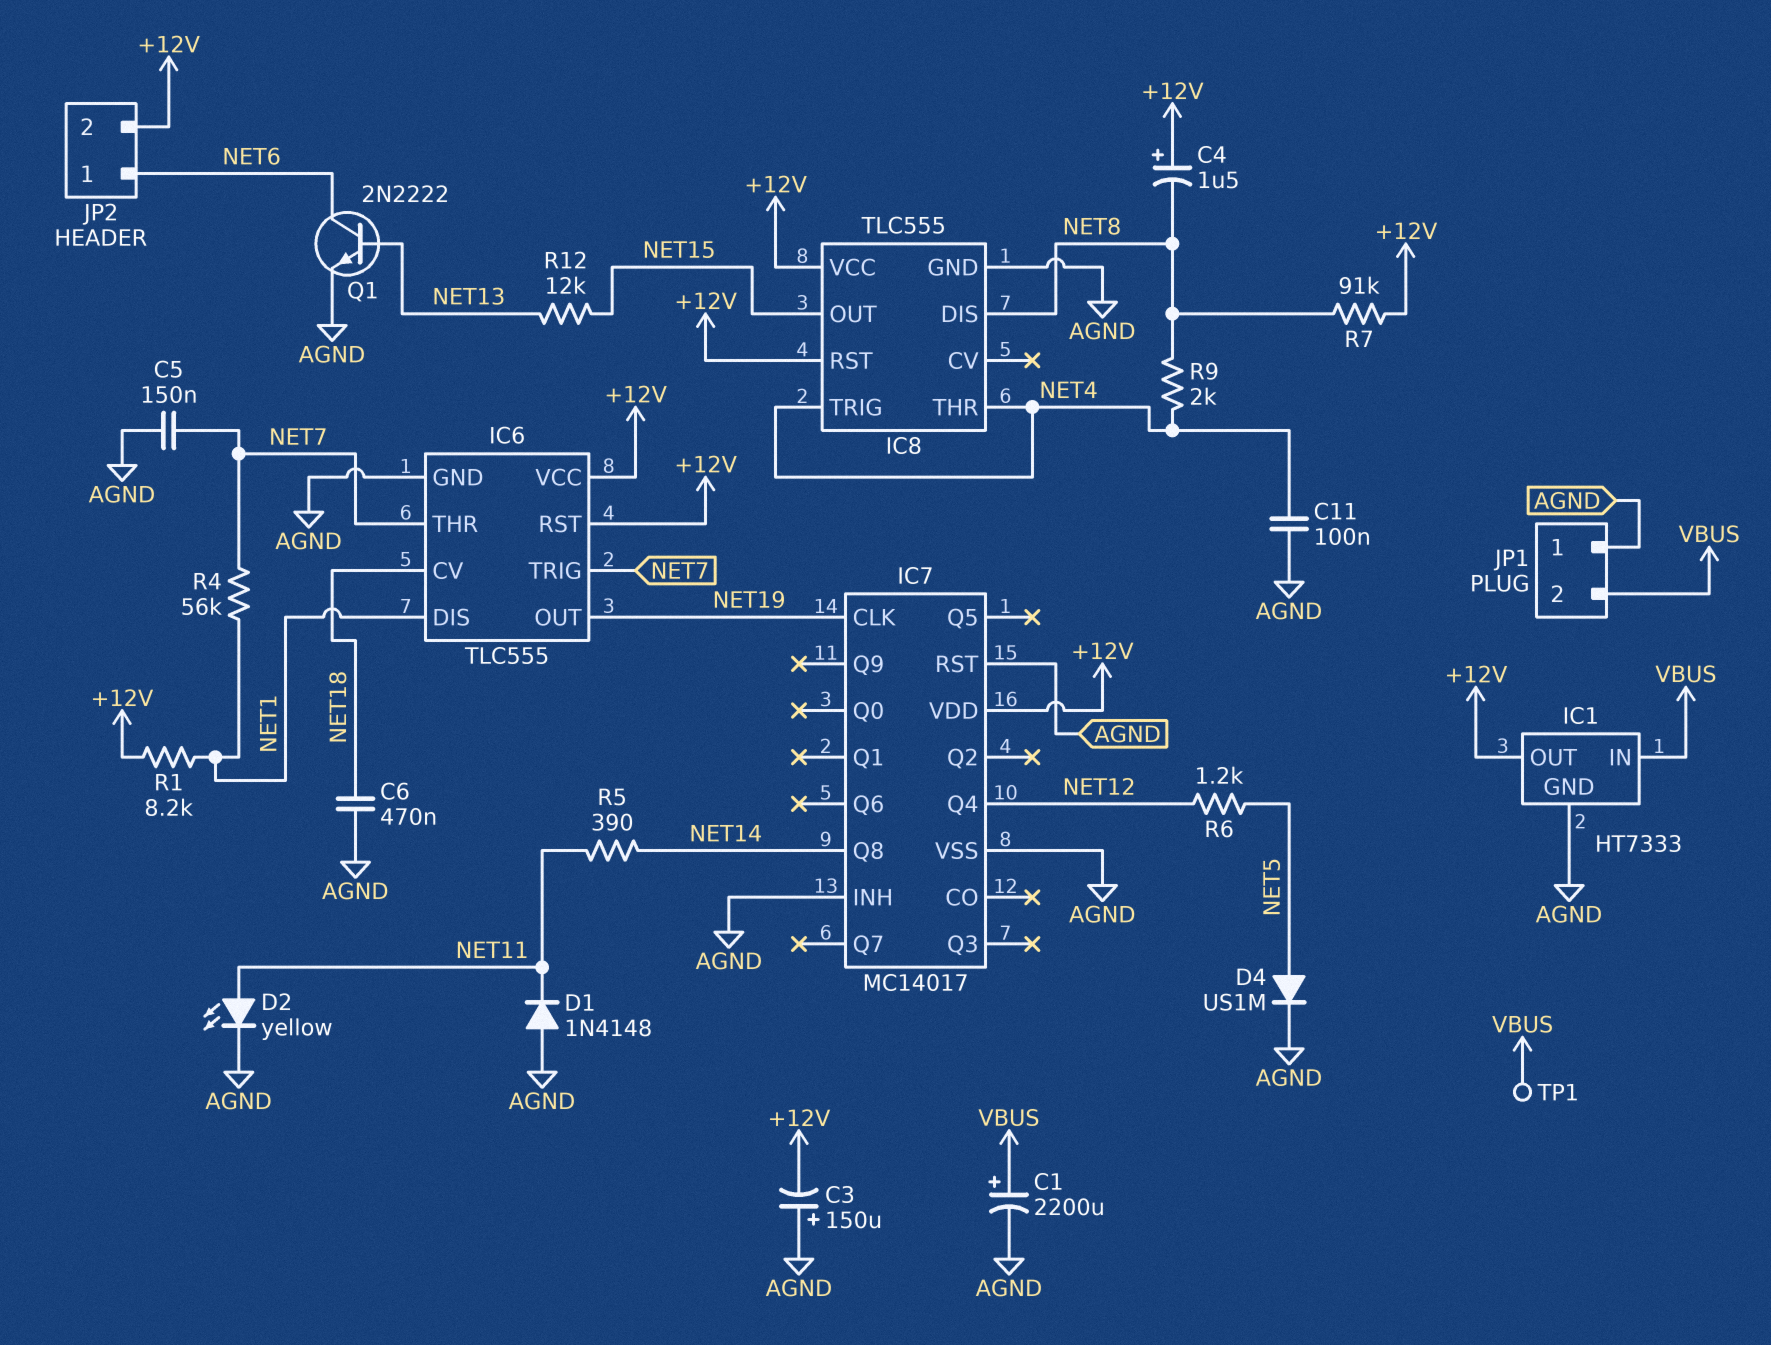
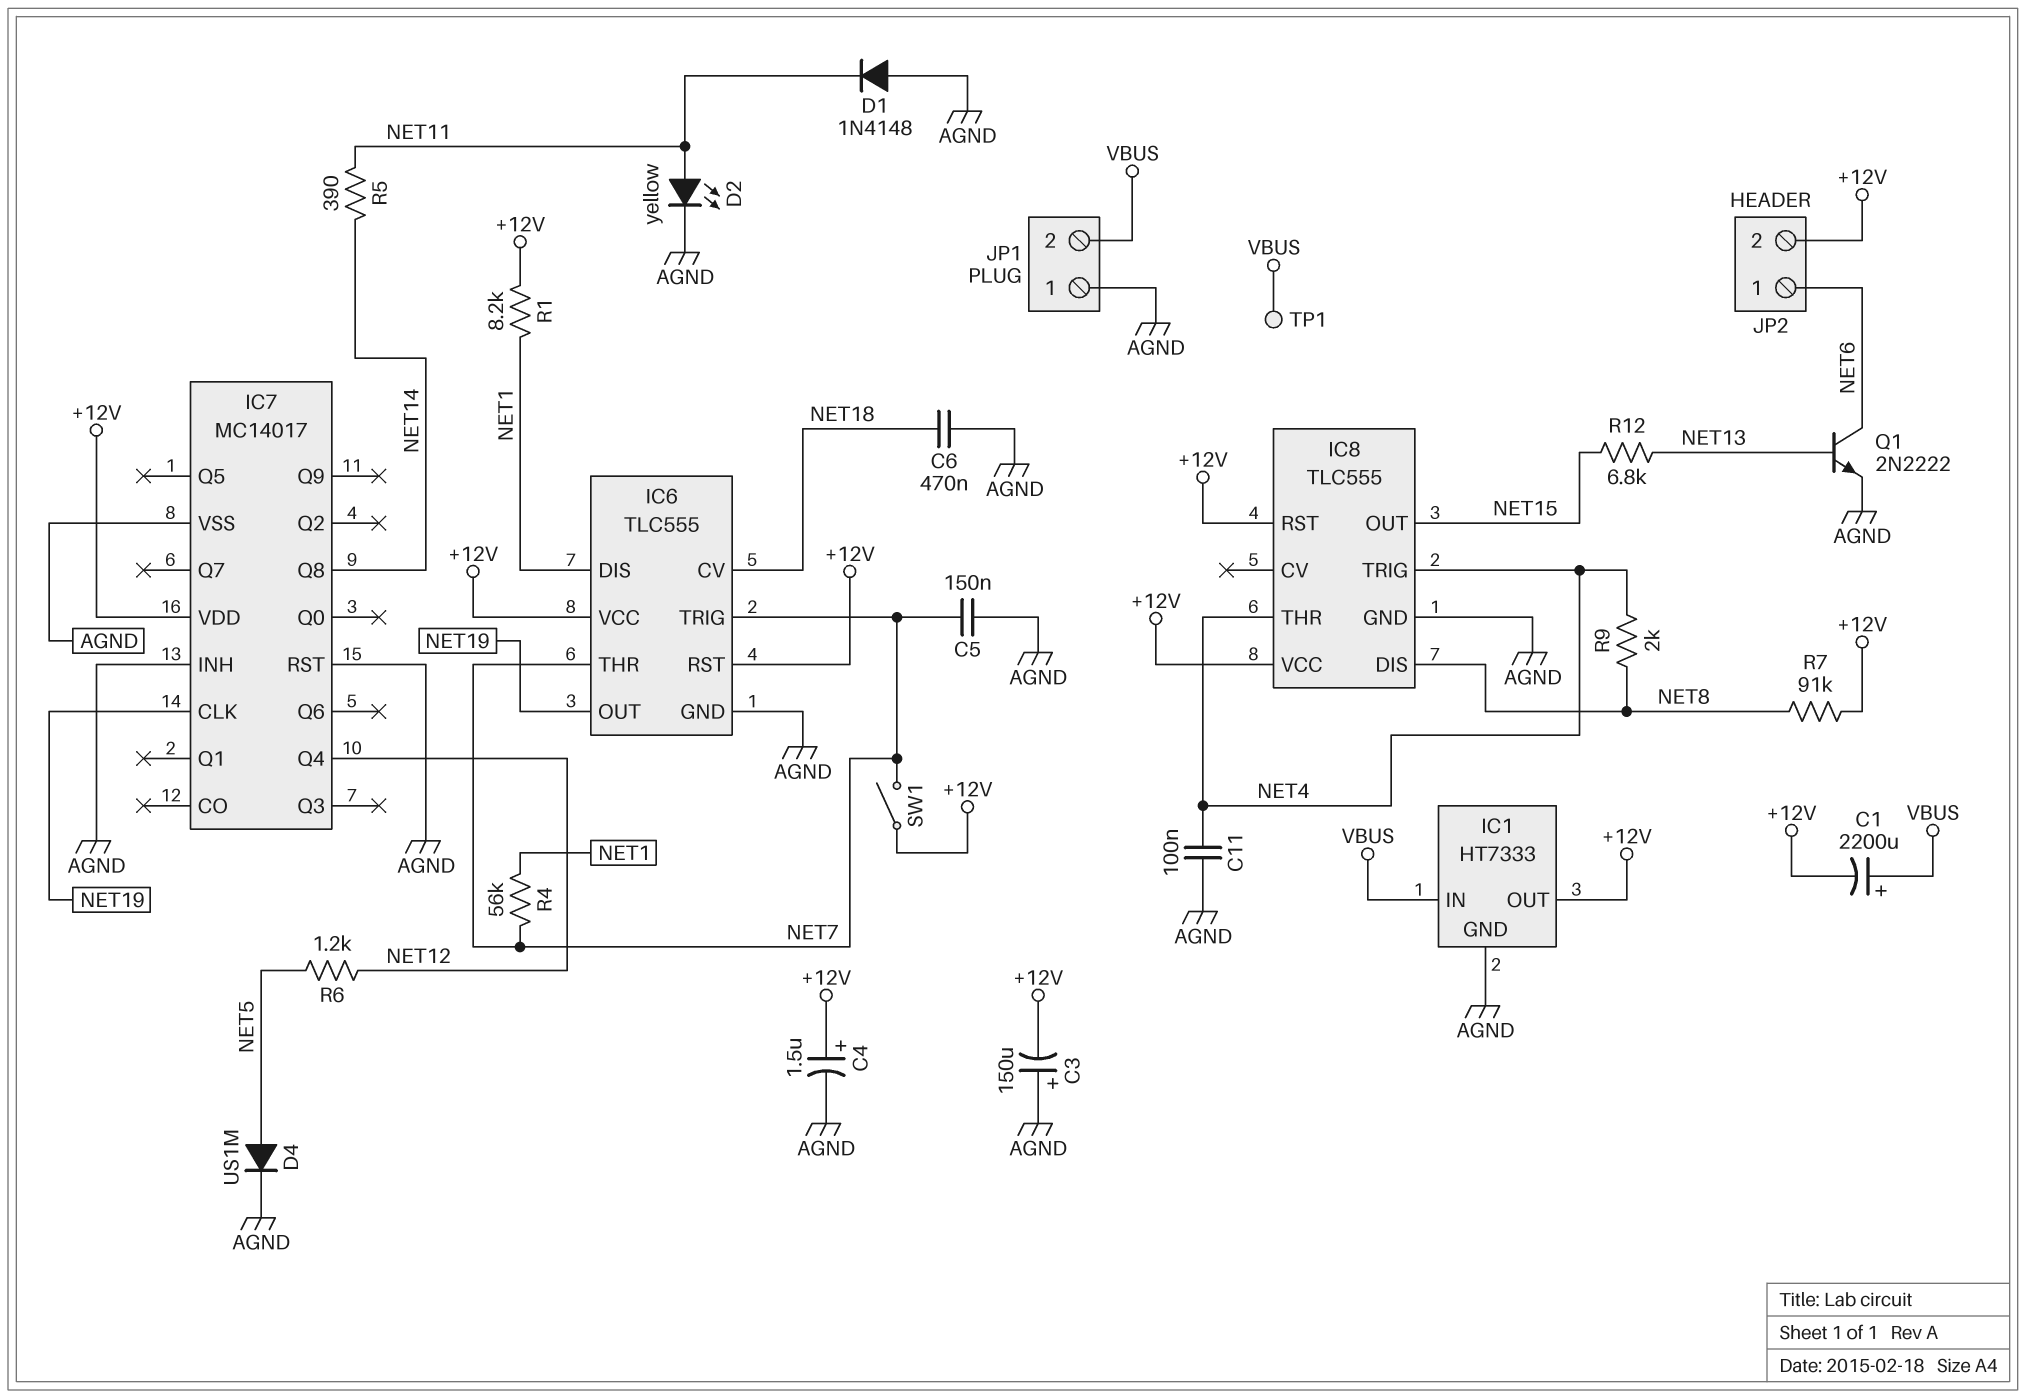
C1: 2200uF (plus VBUS, minus AGND) -> 2200uF (plus VBUS, minus +12V)
C4: 1.5uF (plus +12V, minus NET8) -> 1.5uF (plus +12V, minus AGND)
R12: 12k (NET13, NET15) -> 6.8k (NET13, NET15)
SW1: none -> switch (+12V, NET7)

